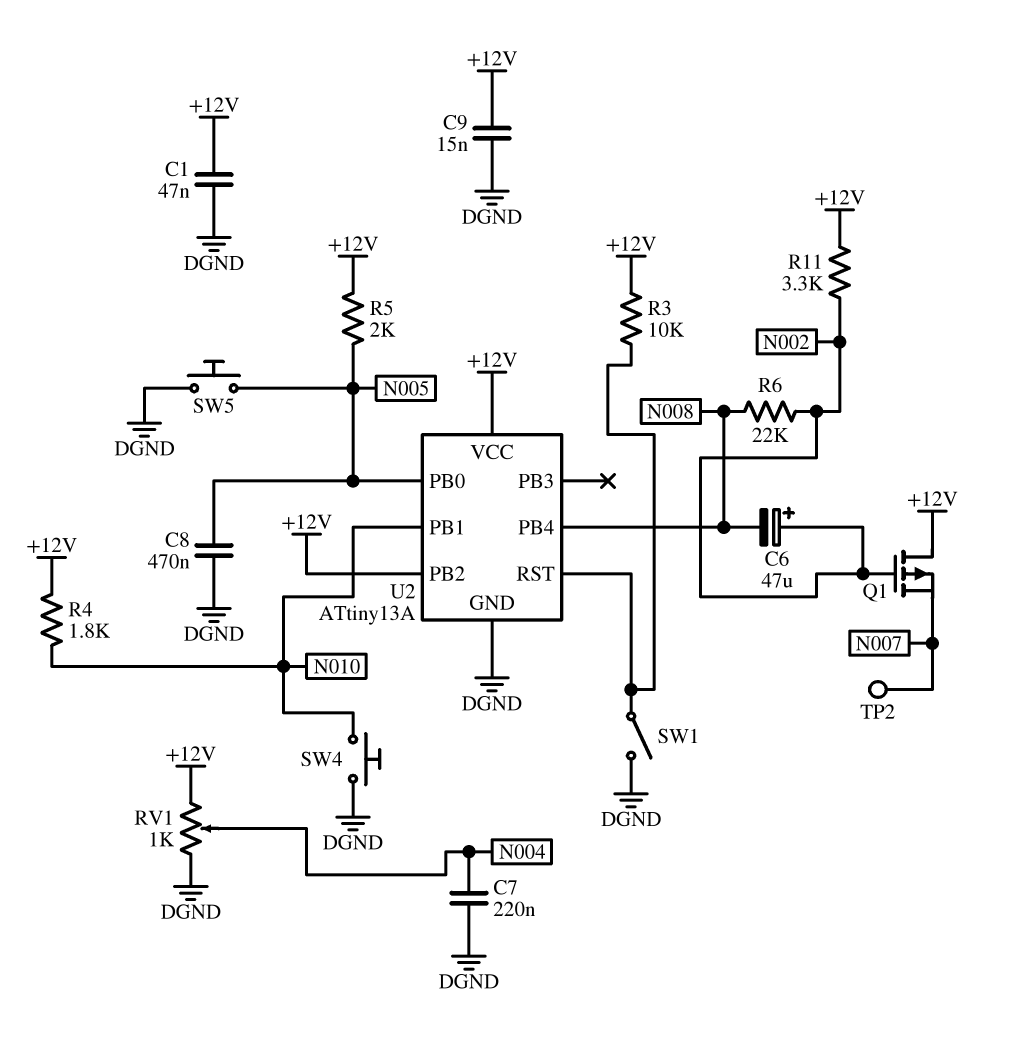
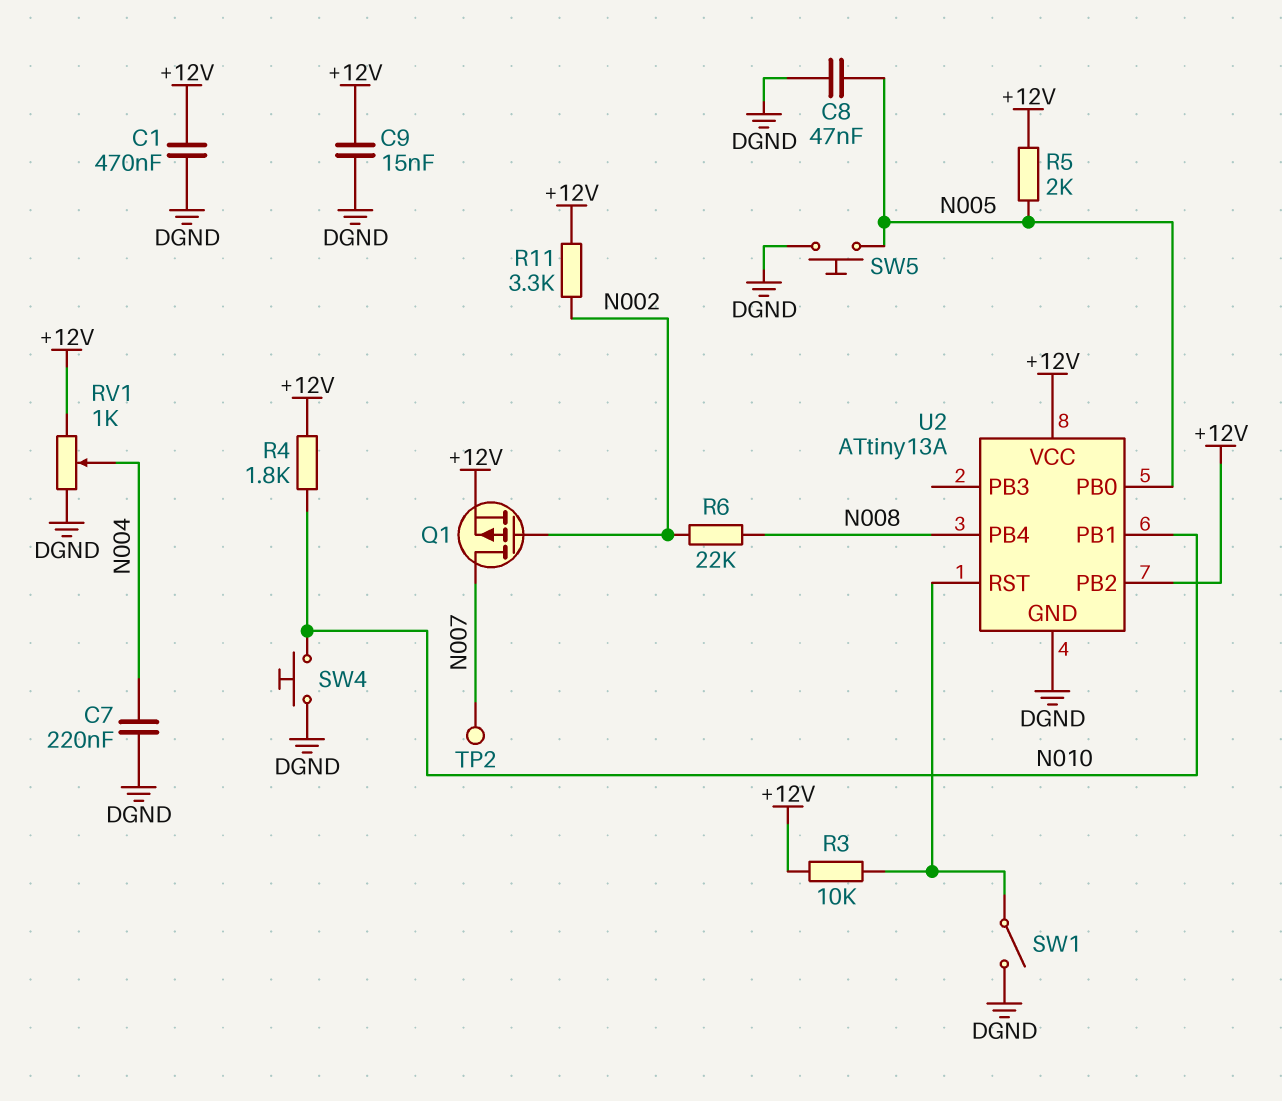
C1: 47nF (+12V, DGND) -> 470nF (+12V, DGND)
C6: 47uF (plus N002, minus N008) -> none
C8: 470nF (DGND, N005) -> 47nF (DGND, N005)
Q1: PMOS (G N002, D +12V, S N007) -> PMOS (G N002, D N007, S +12V)

